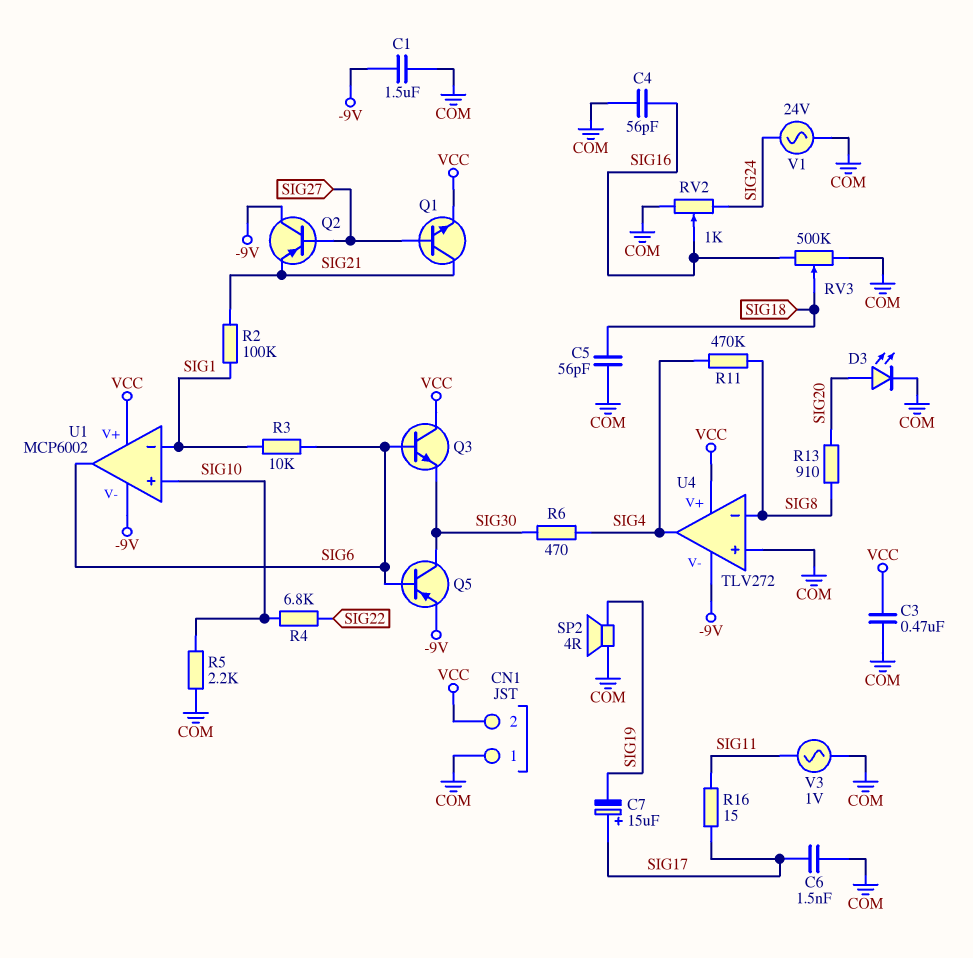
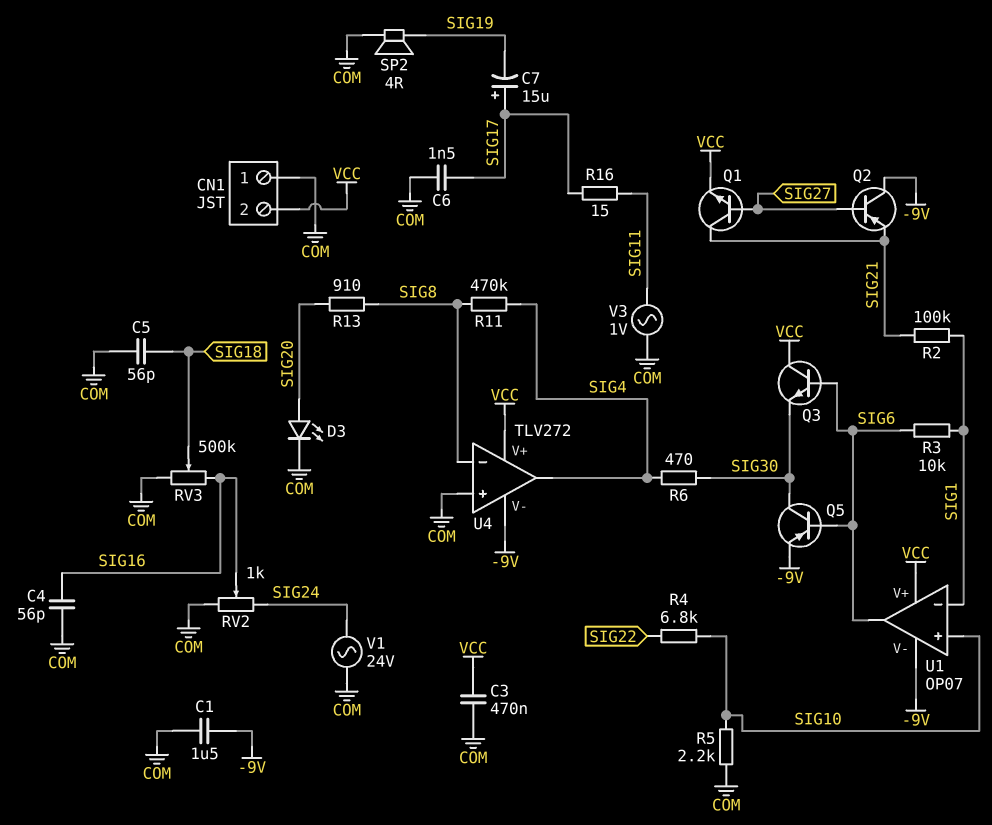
U1: MCP6002 -> OP07

